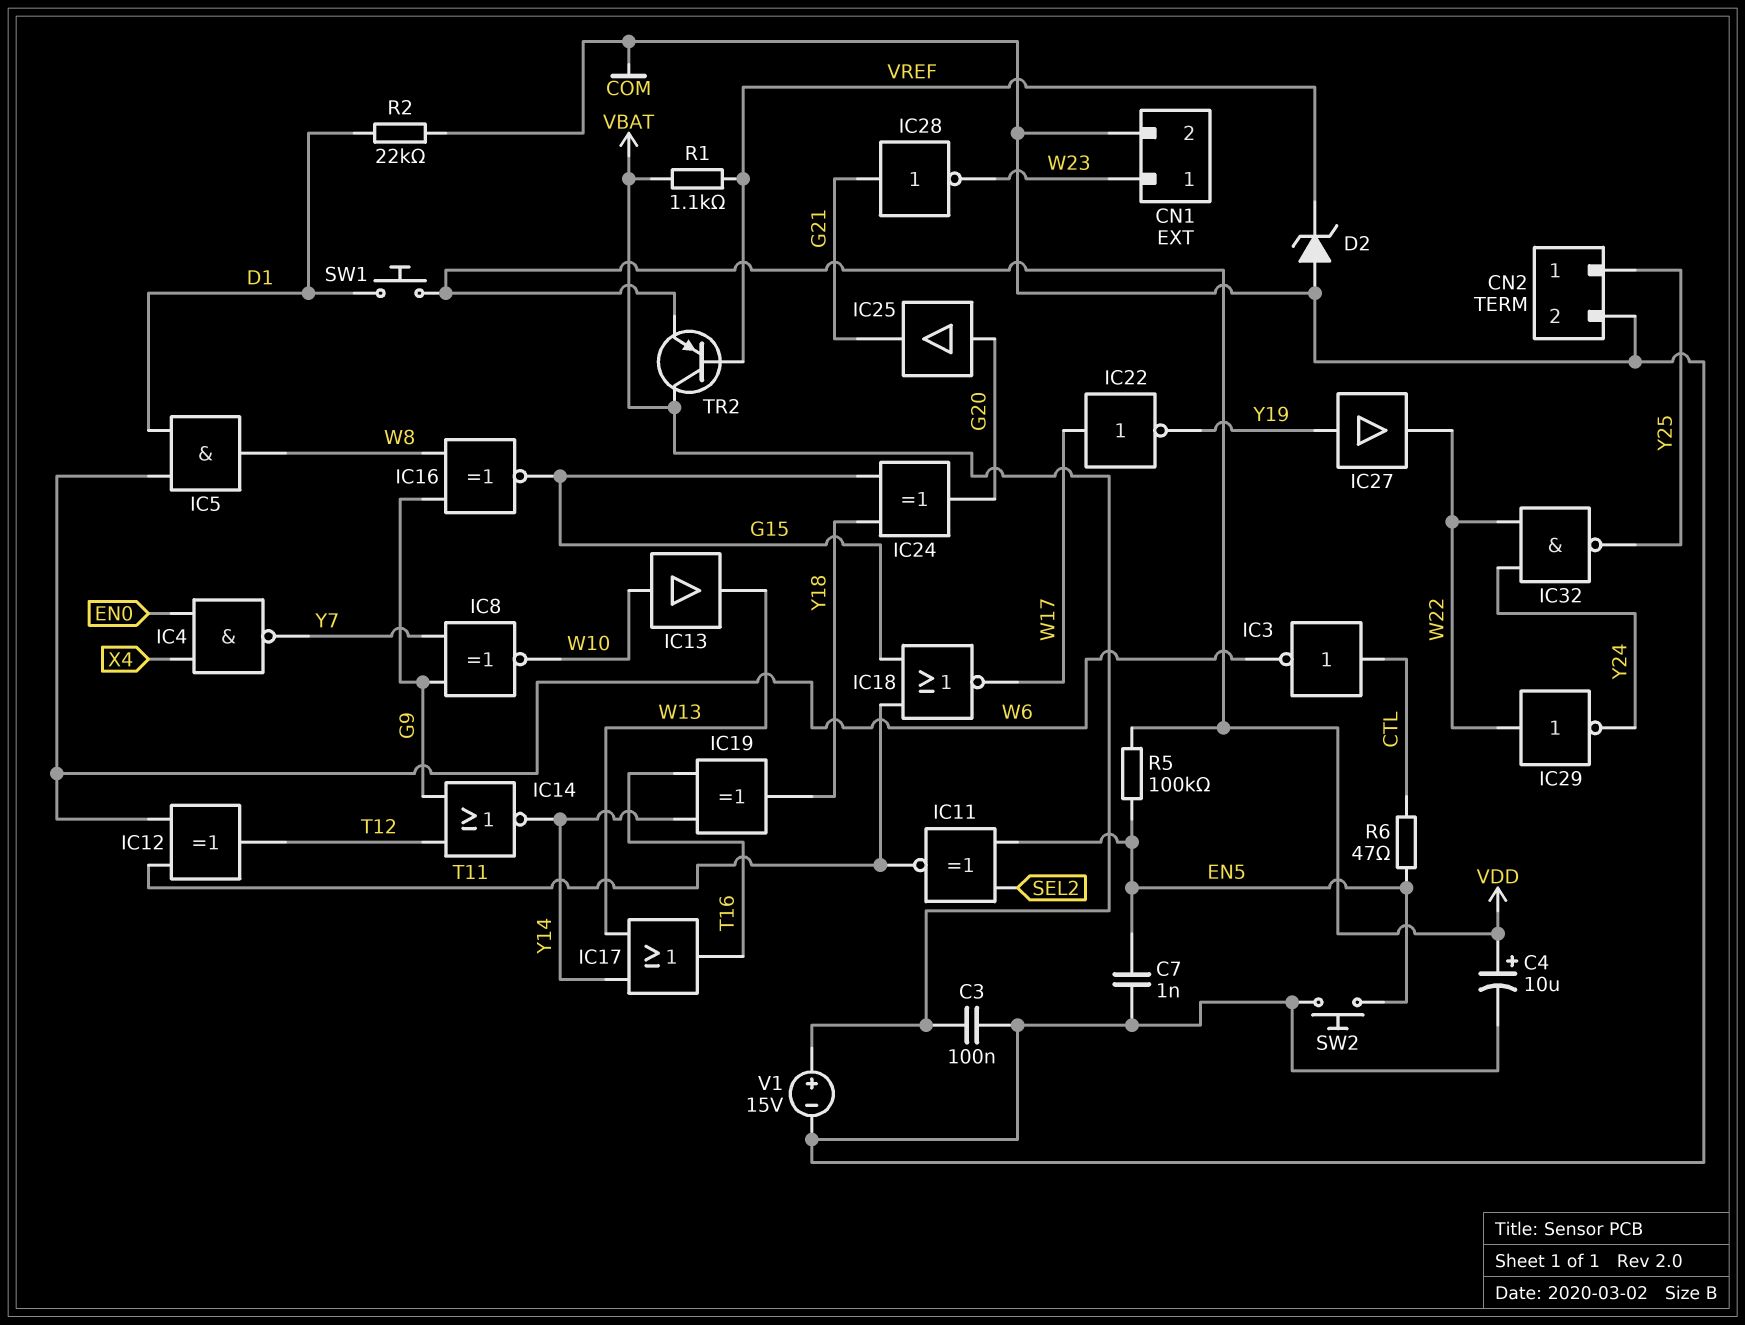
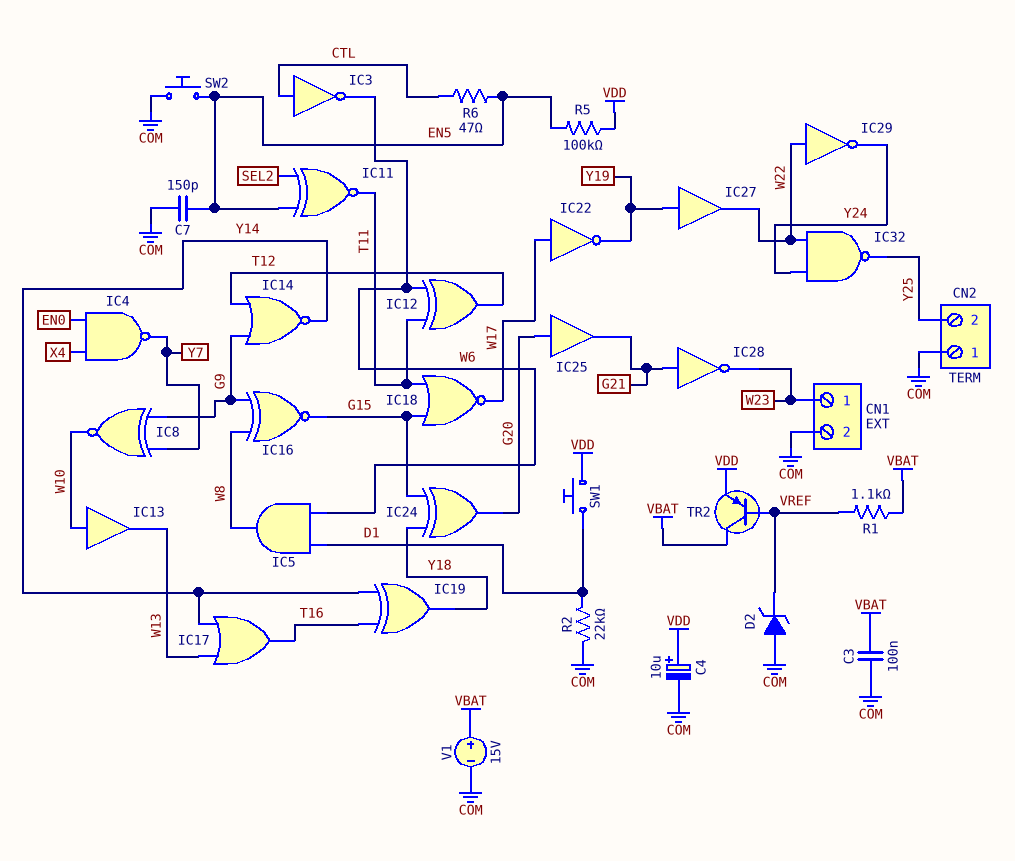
C7: 1nF (COM, EN5) -> 150pF (COM, EN5)
CN2 pin 1: Y25 -> COM
CN2 pin 2: COM -> Y25

